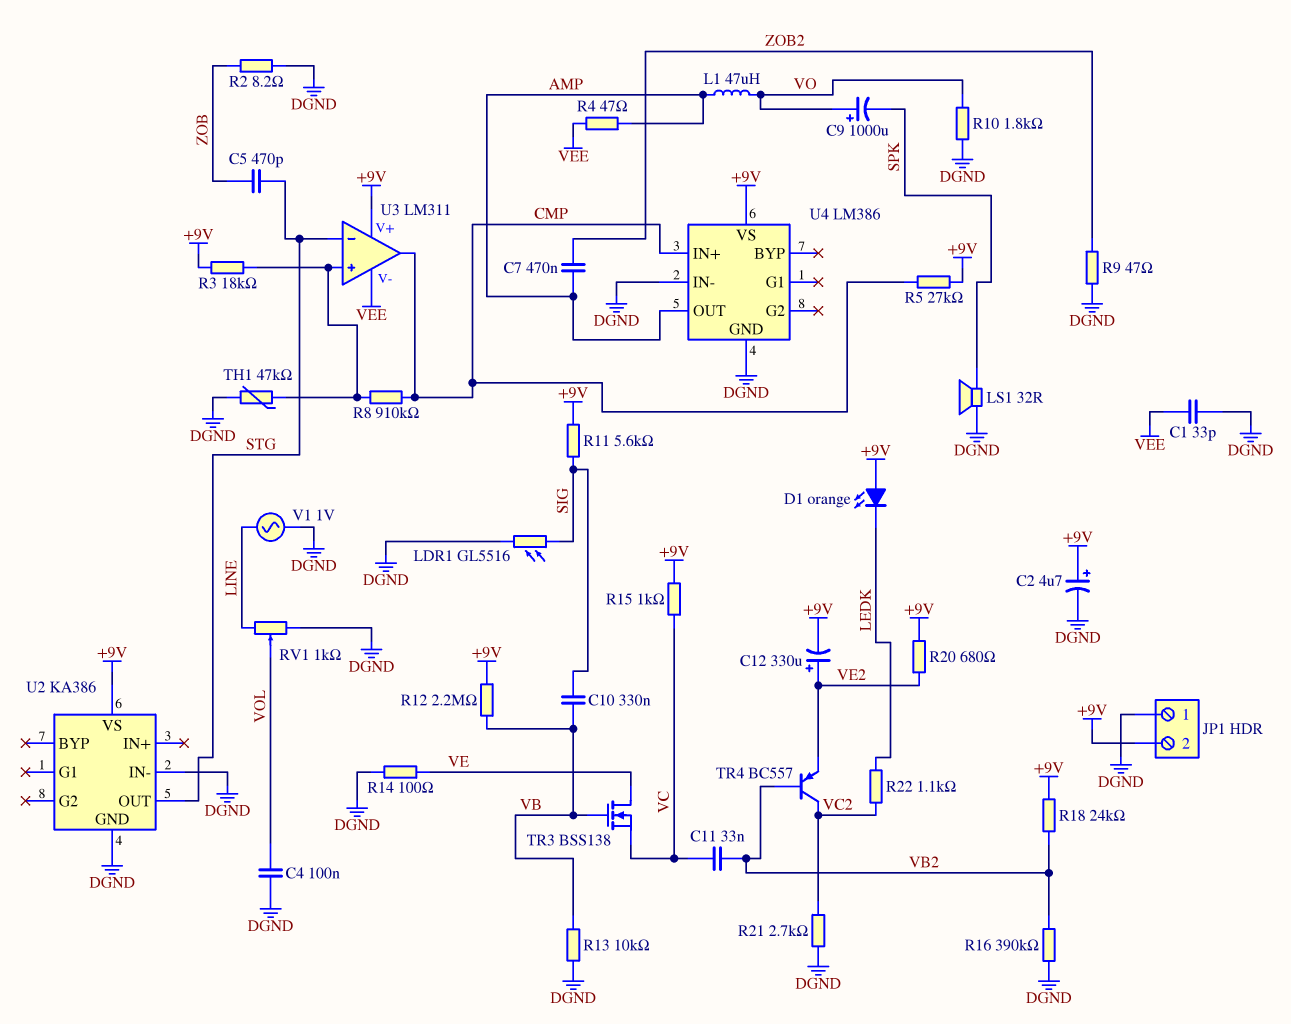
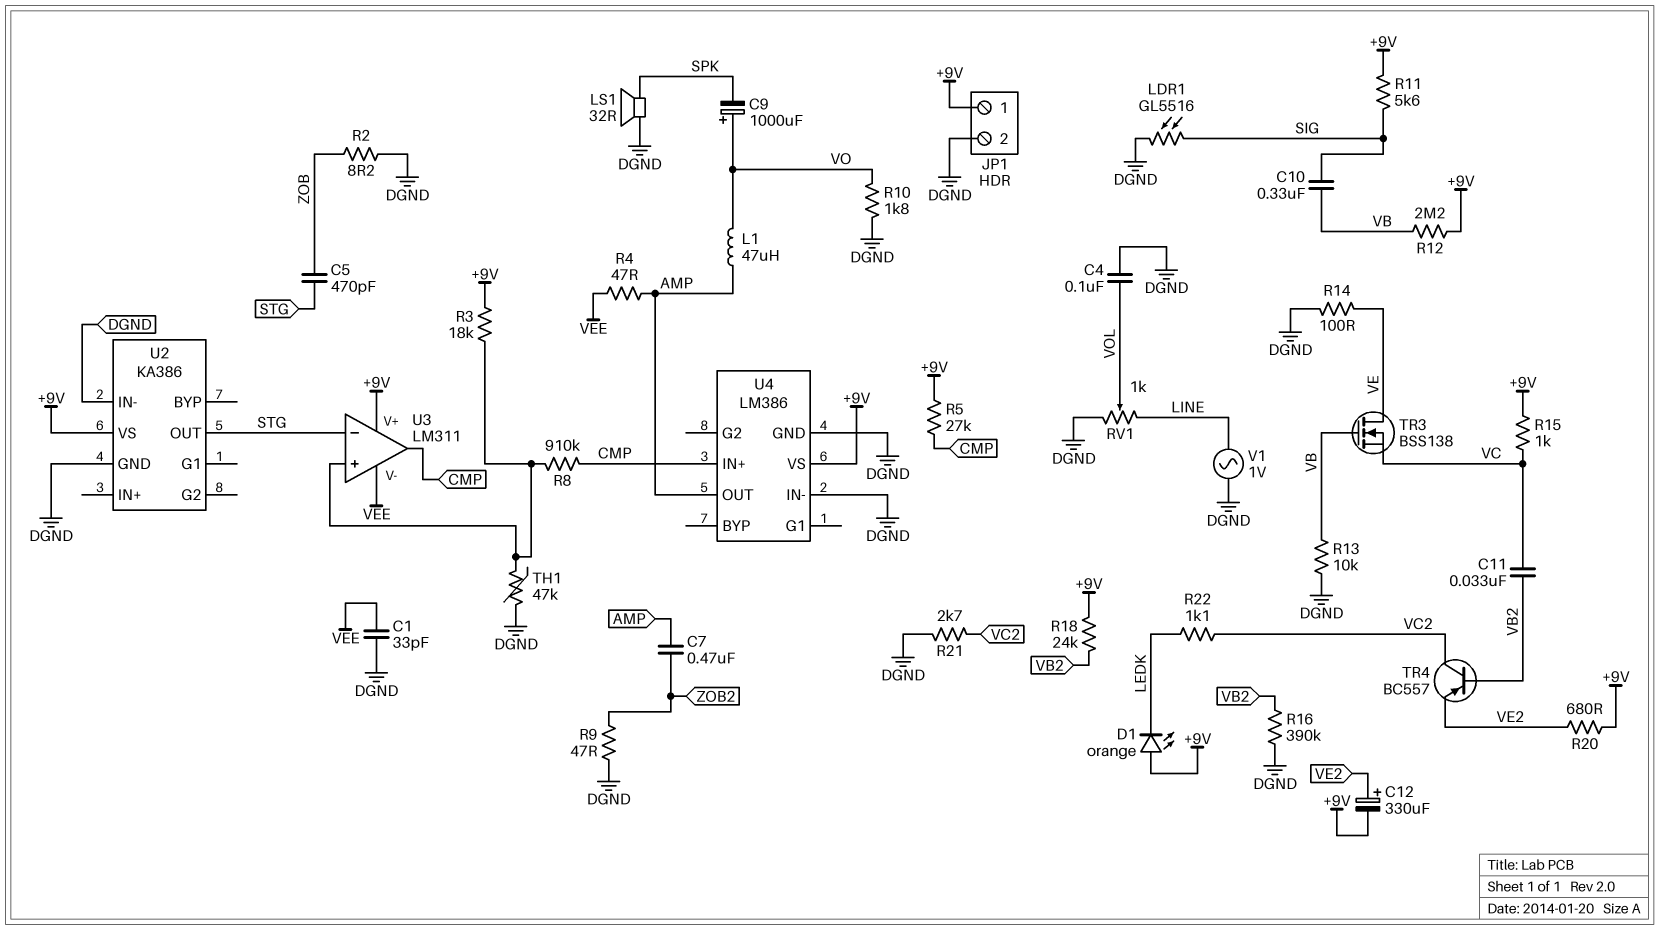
C2: 4.7uF (plus +9V, minus DGND) -> none
JP1 pin 1: DGND -> +9V
JP1 pin 2: +9V -> DGND

